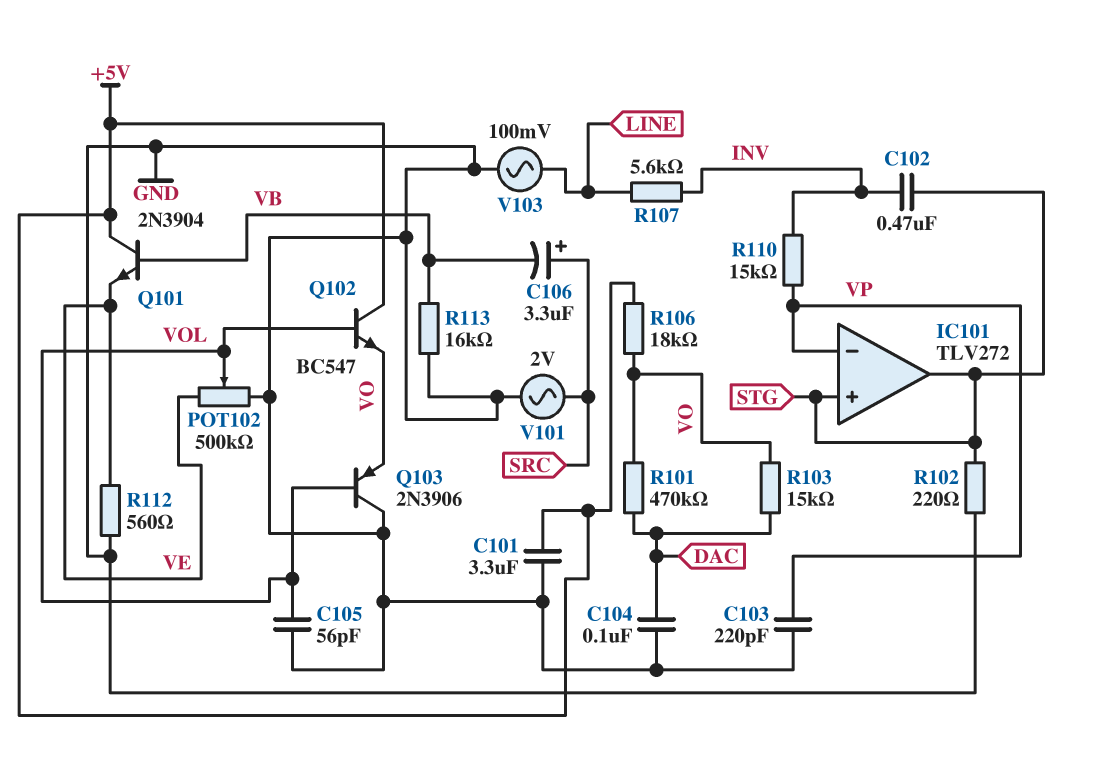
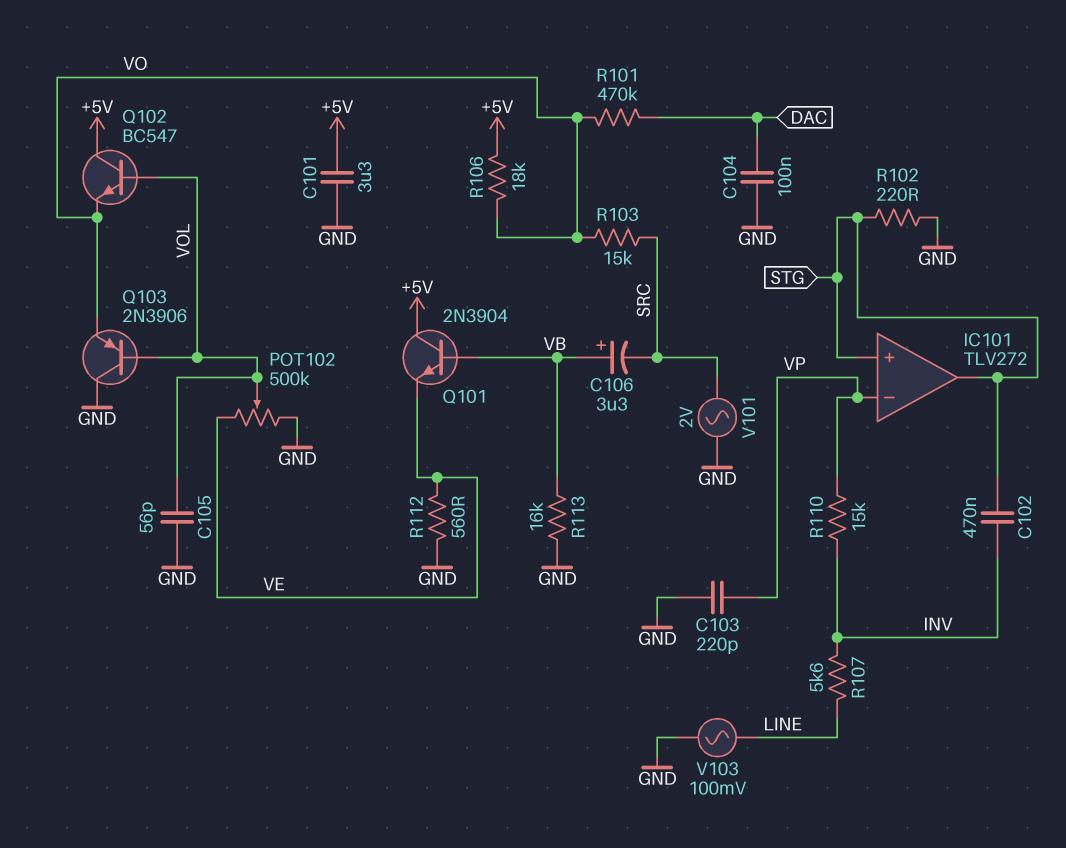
C106: 3.3uF (plus SRC, minus VB) -> 3.3uF (plus VB, minus SRC)
R103: 15k (DAC, VO) -> 15k (SRC, VO)

